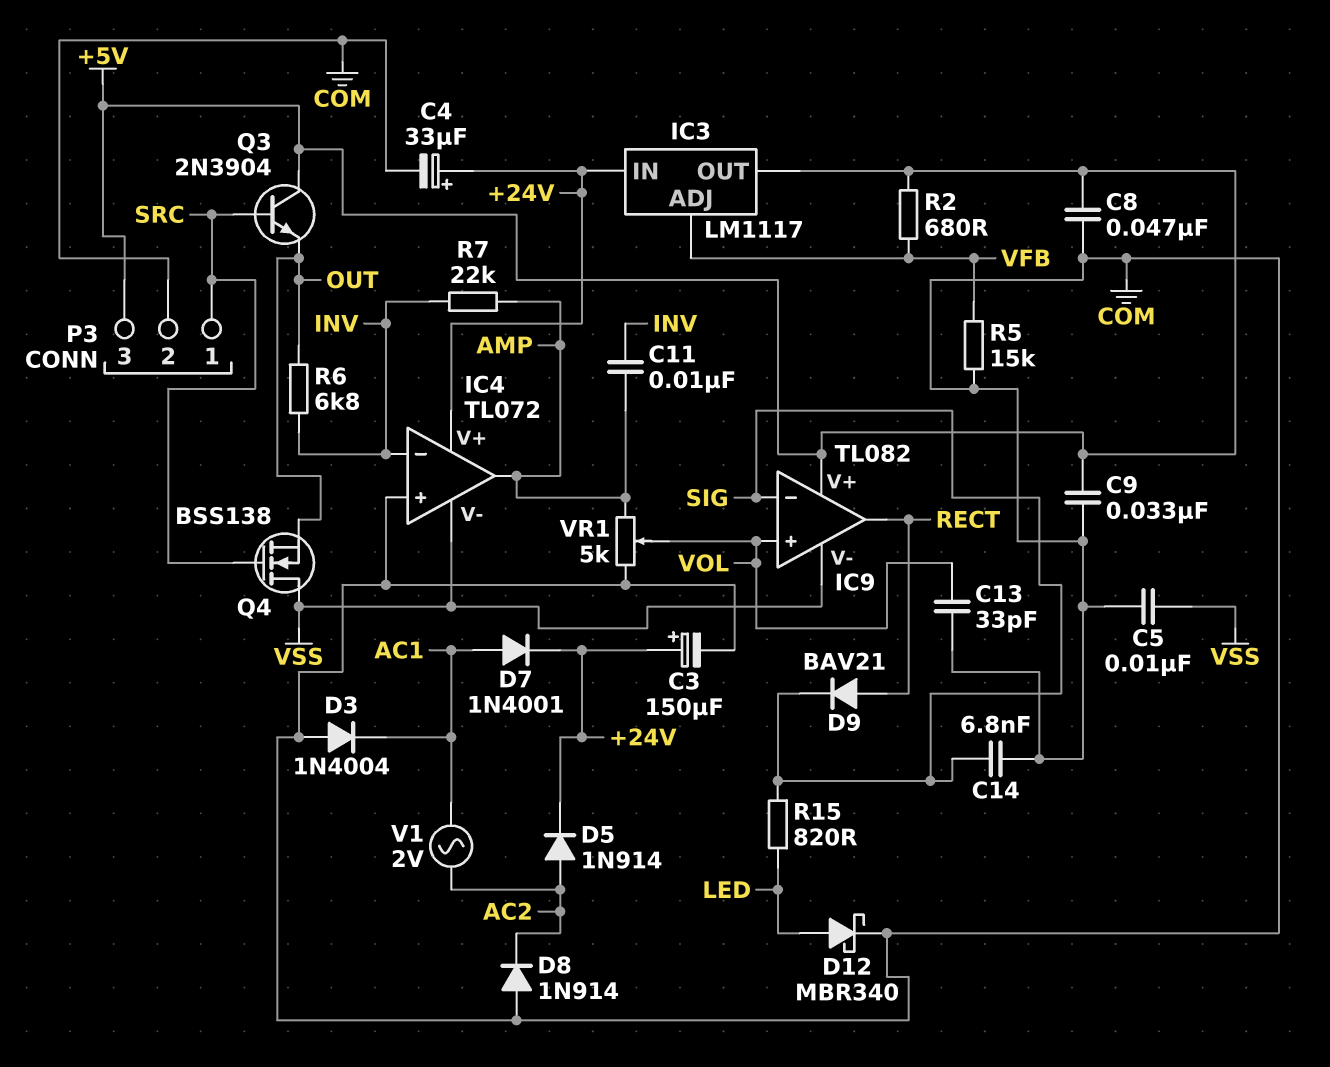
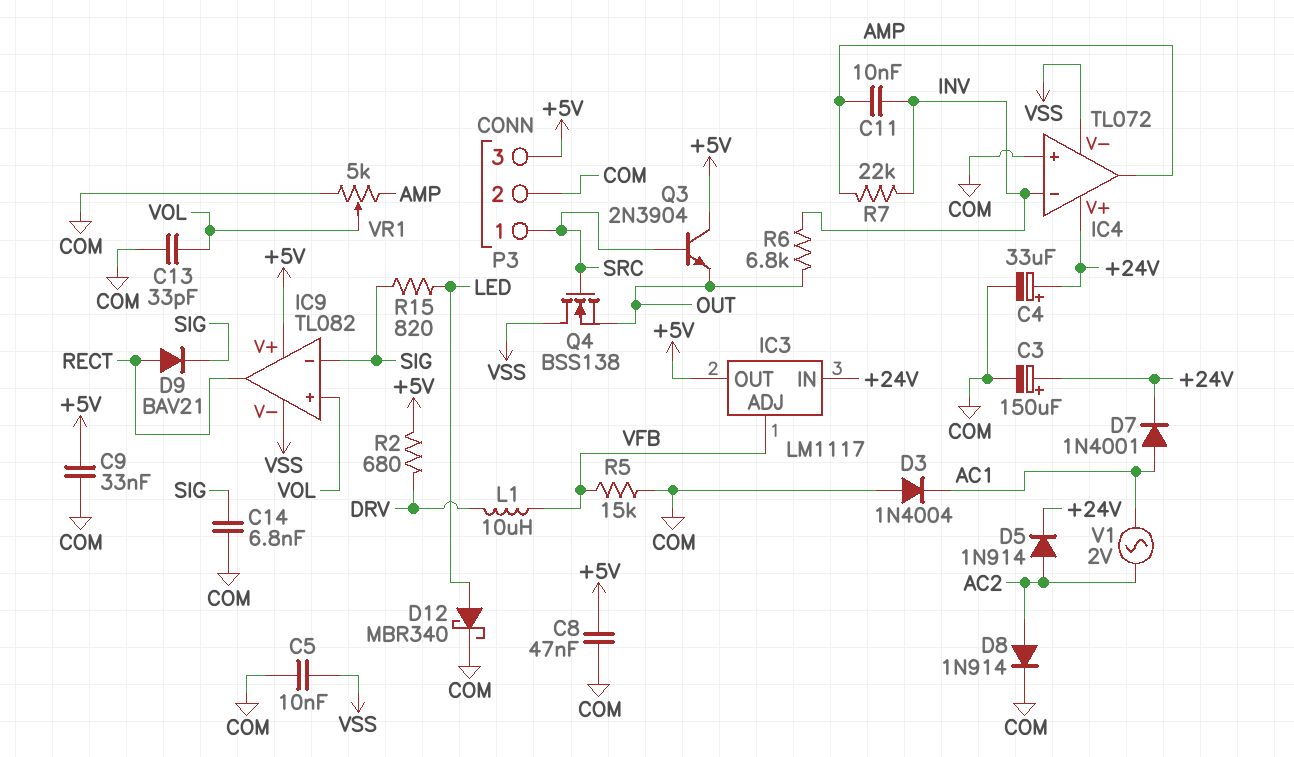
D8: diode 1N914 (A COM, K AC2) -> diode 1N914 (A AC2, K COM)
L1: none -> 10uH (DRV, VFB)
R2: 680 (+5V, VFB) -> 680 (+5V, DRV)

